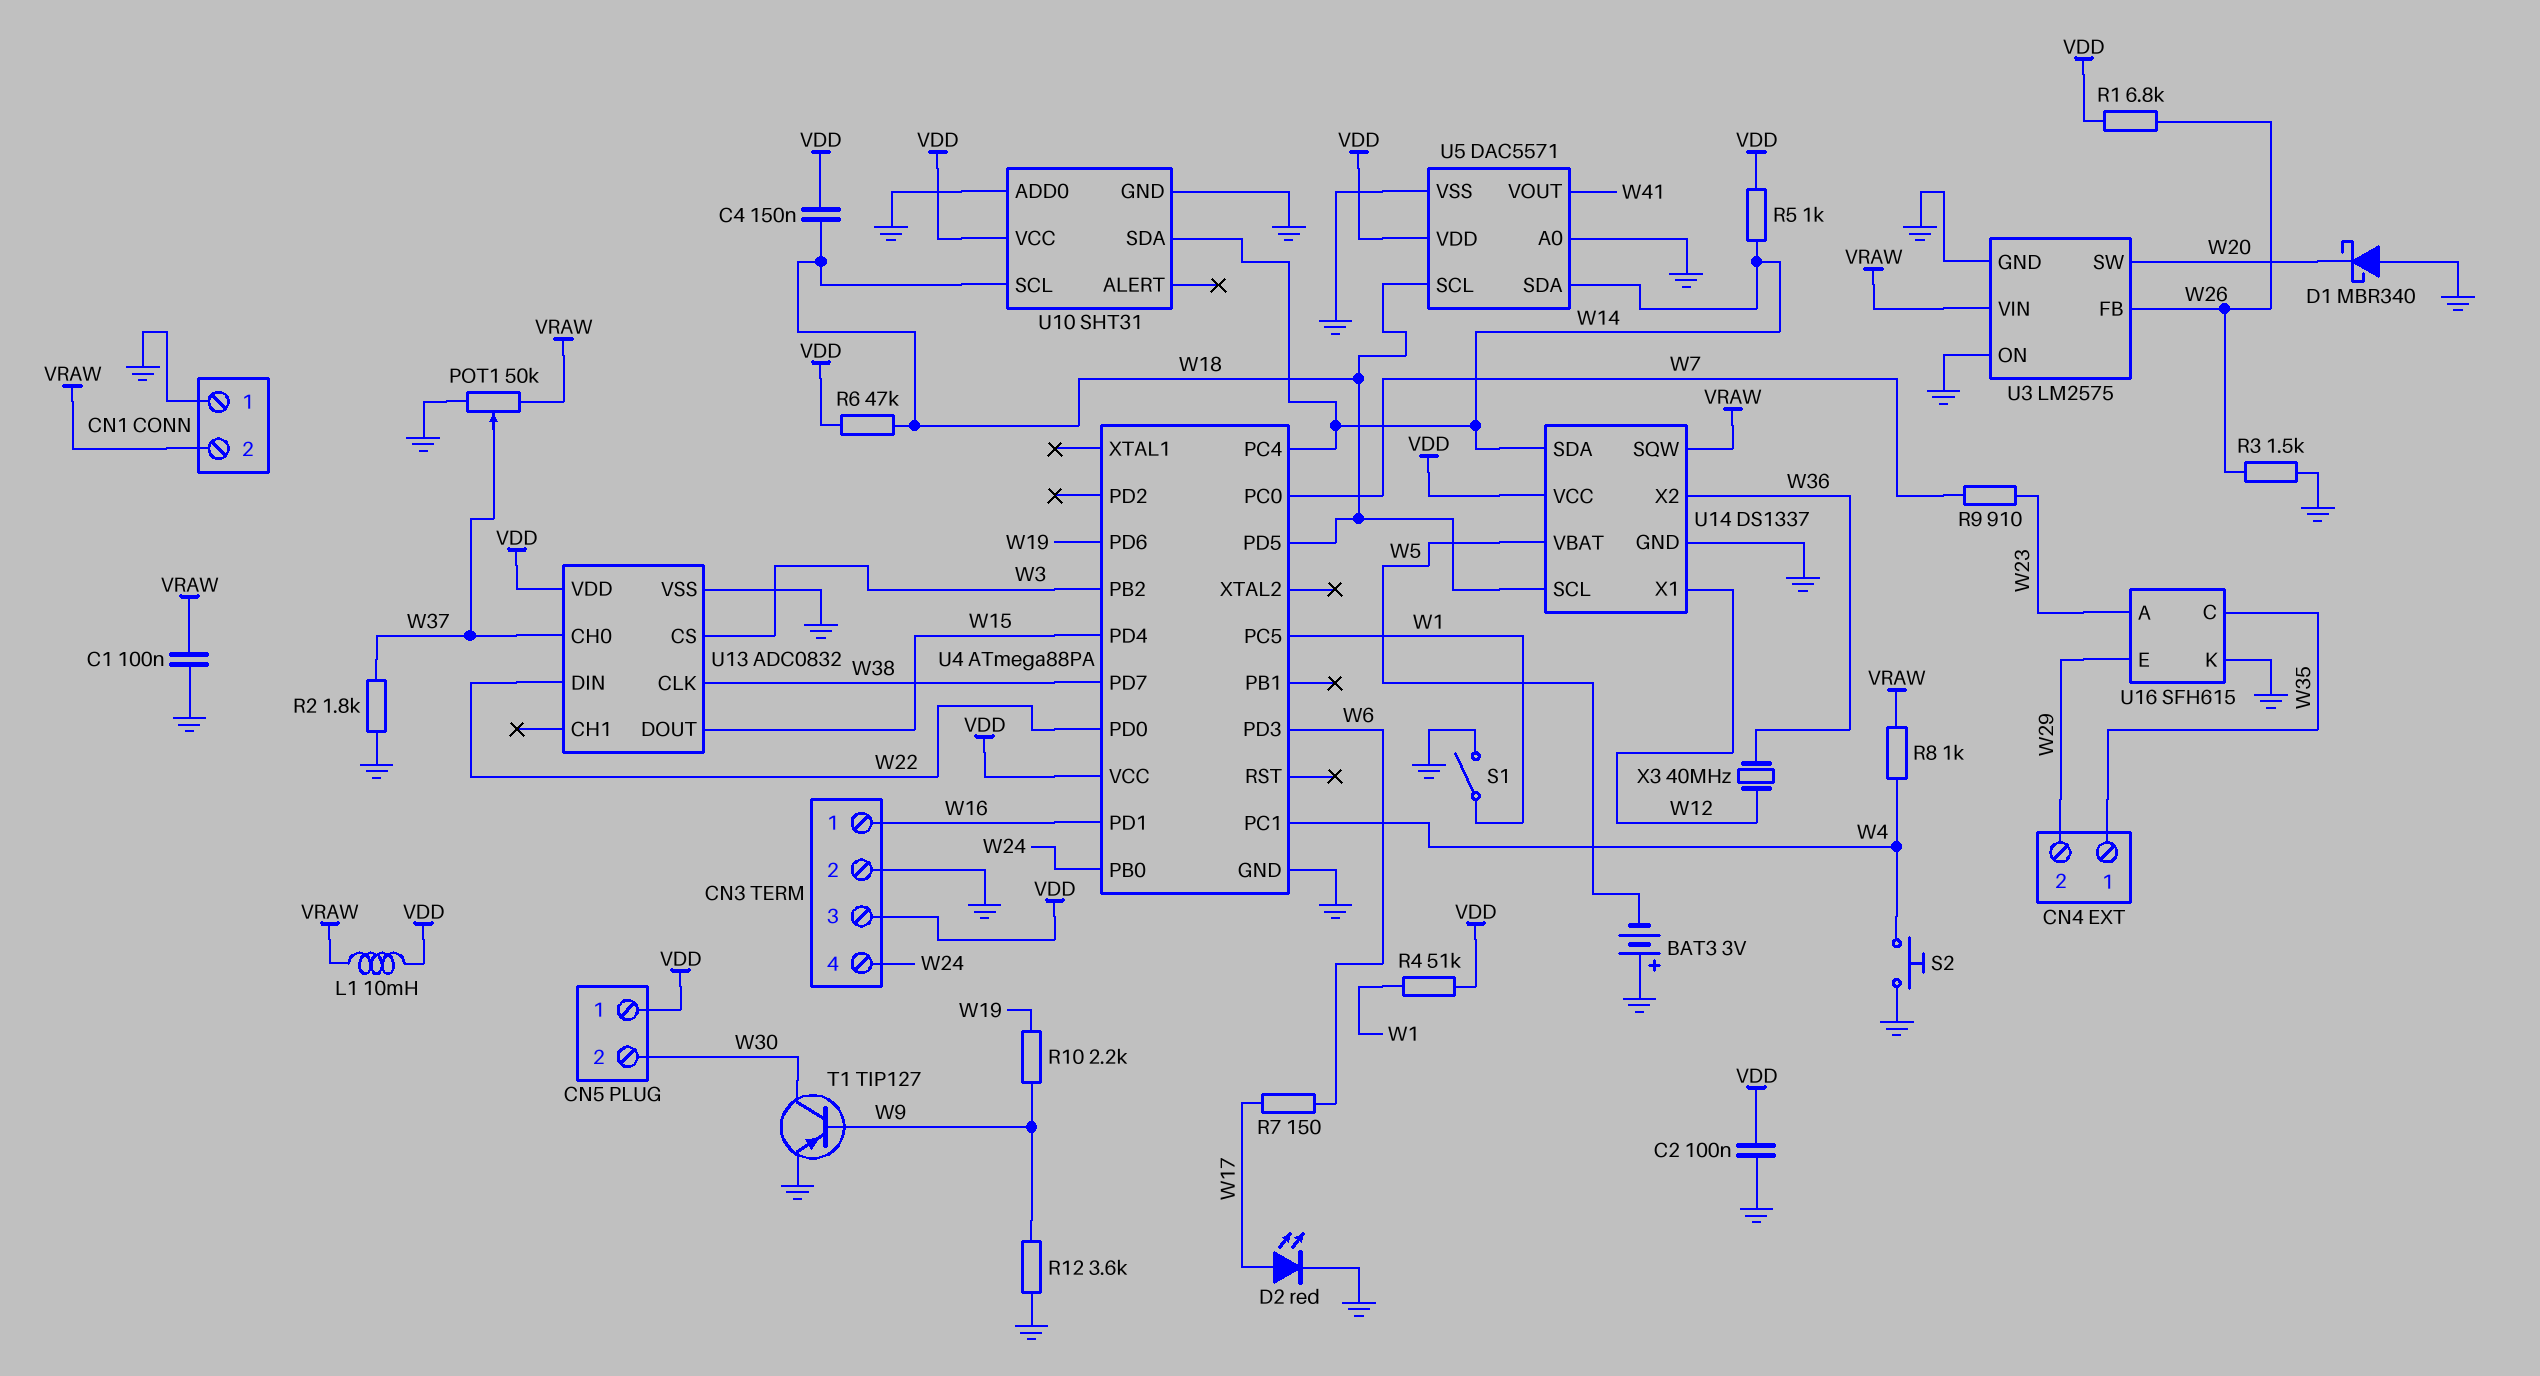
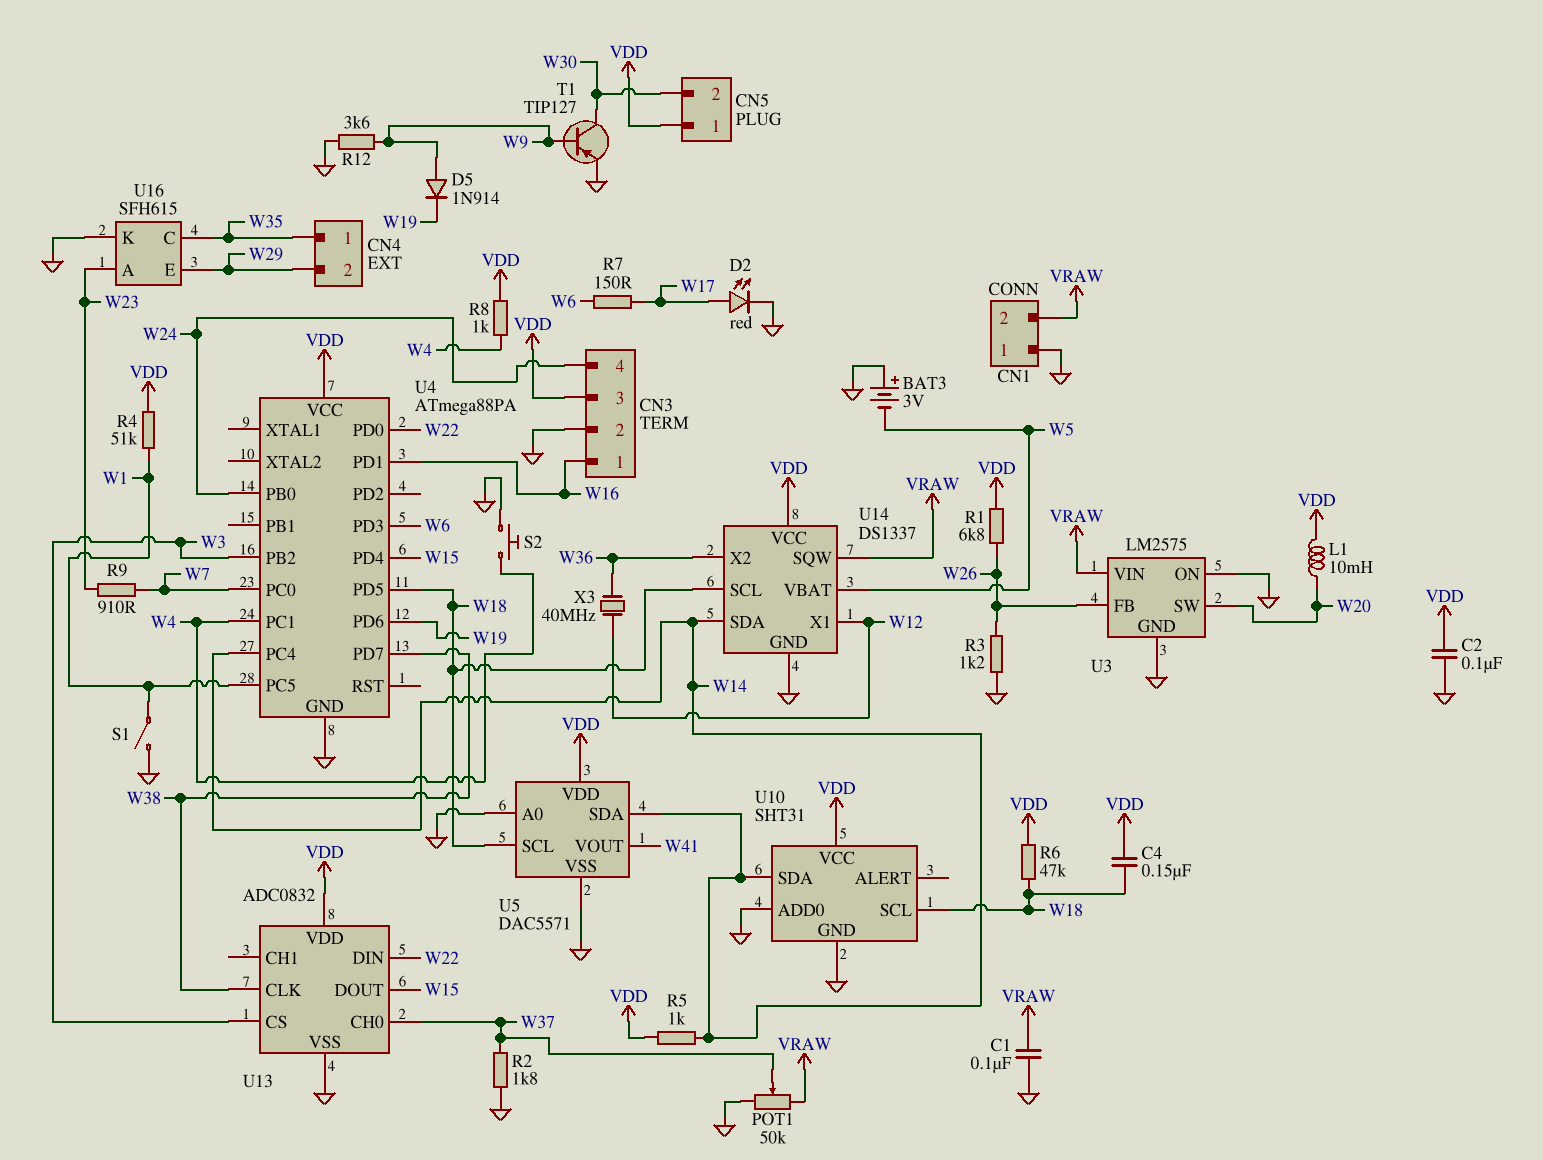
D1: schottky MBR340 (A GND, K W20) -> none
D5: none -> diode 1N914 (A W9, K W19)
L1: 10mH (VDD, VRAW) -> 10mH (VDD, W20)
R3: 1.5k (GND, W26) -> 1.2k (GND, W26)
R8: 1k (VRAW, W4) -> 1k (VDD, W4)
R10: 2.2k (W9, W19) -> none

